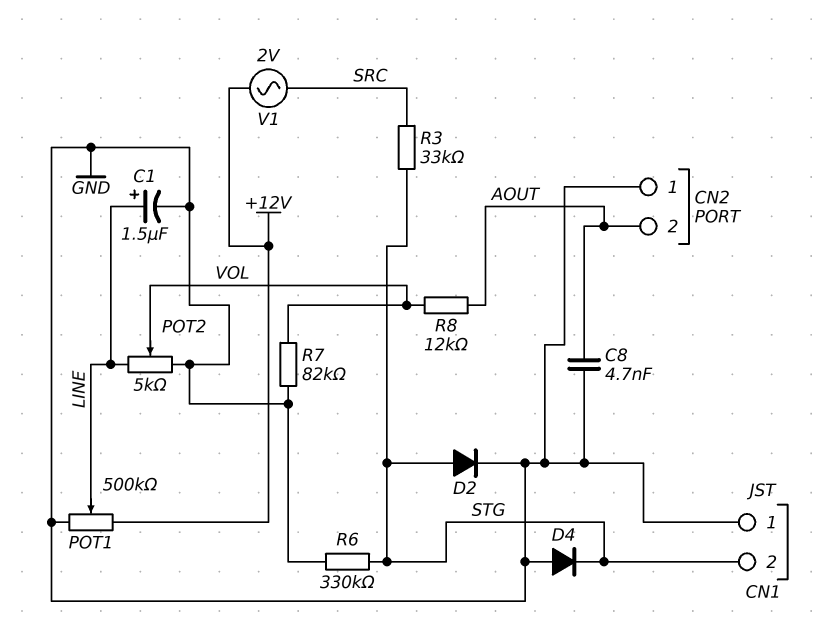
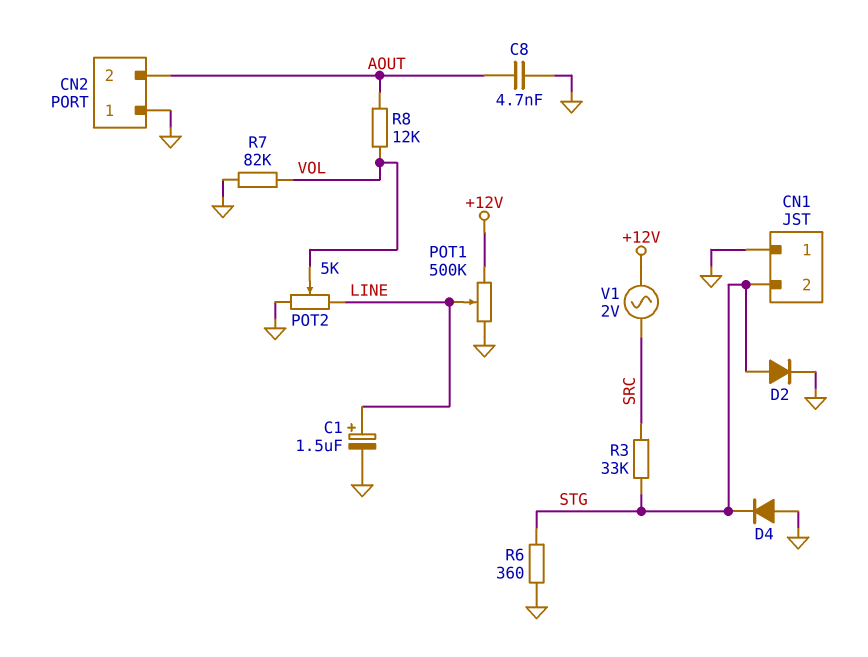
R6: 330k (GND, STG) -> 360 (GND, STG)

